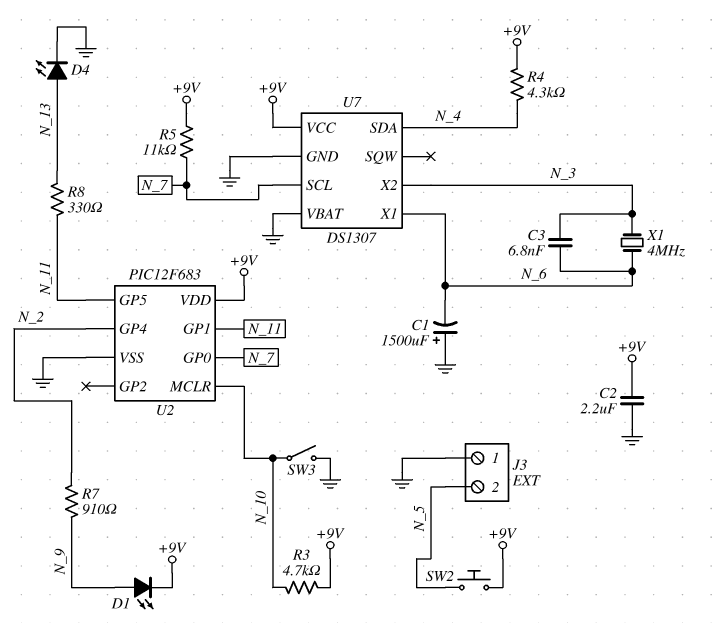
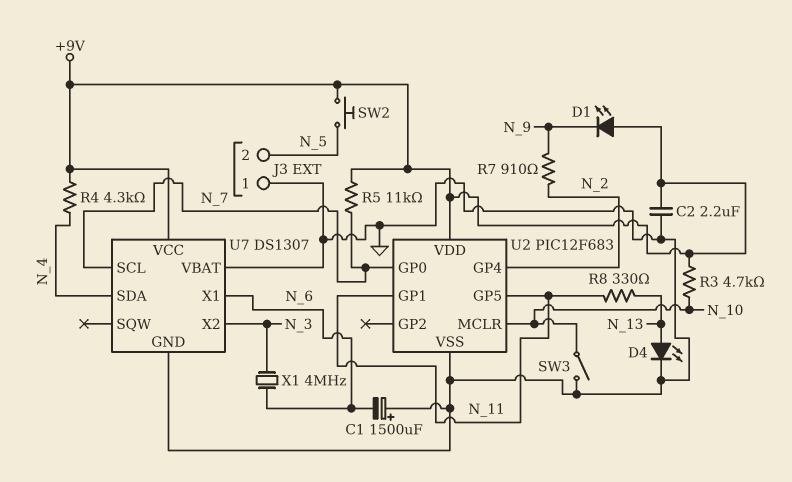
C3: 6.8nF (N_3, N_6) -> none
D1: LED (A N_9, K +9V) -> LED (A +9V, K N_9)

